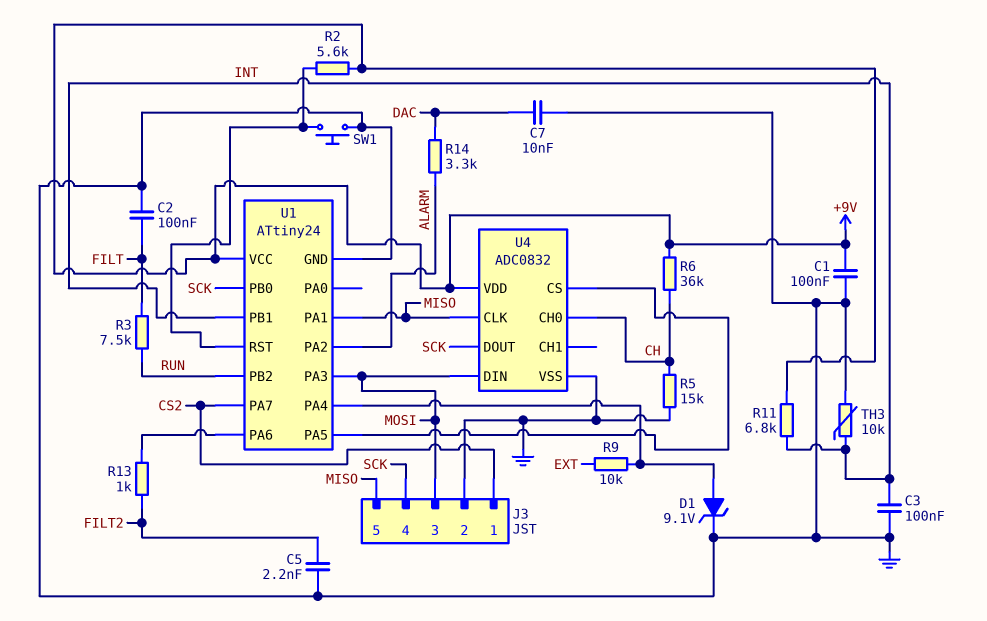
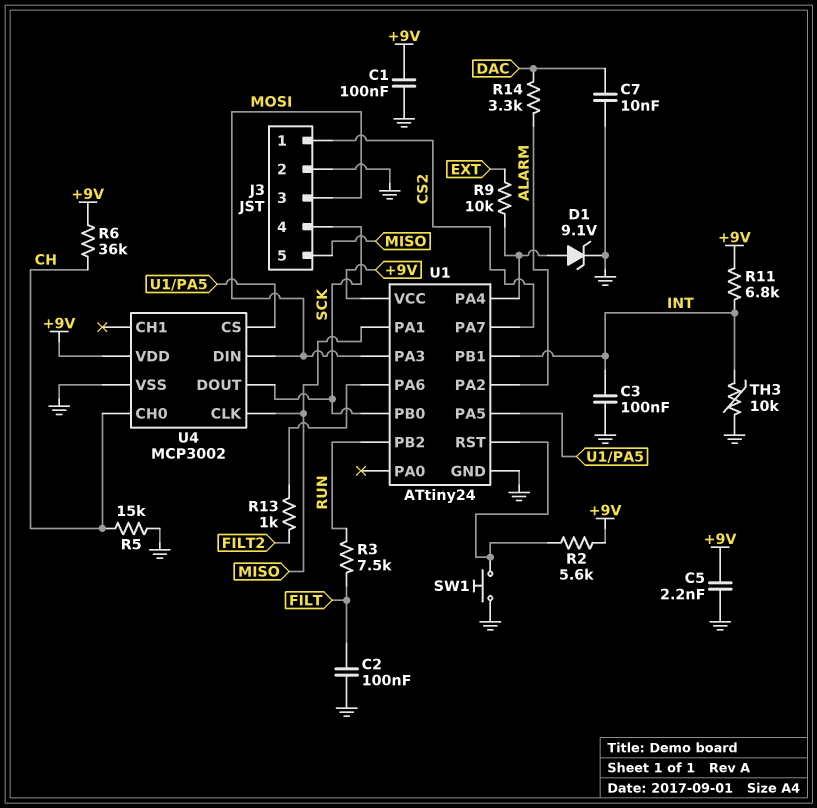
C5: 2.2nF (FILT2, GND) -> 2.2nF (+9V, GND)
U4: ADC0832 -> MCP3002

